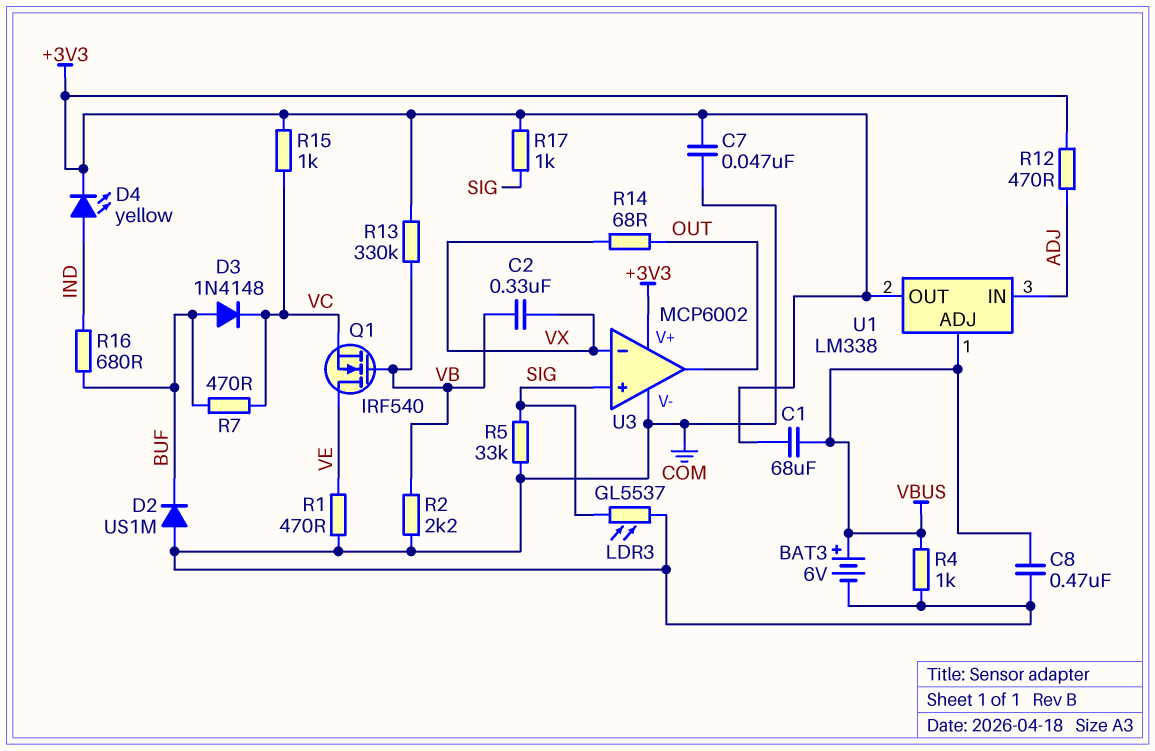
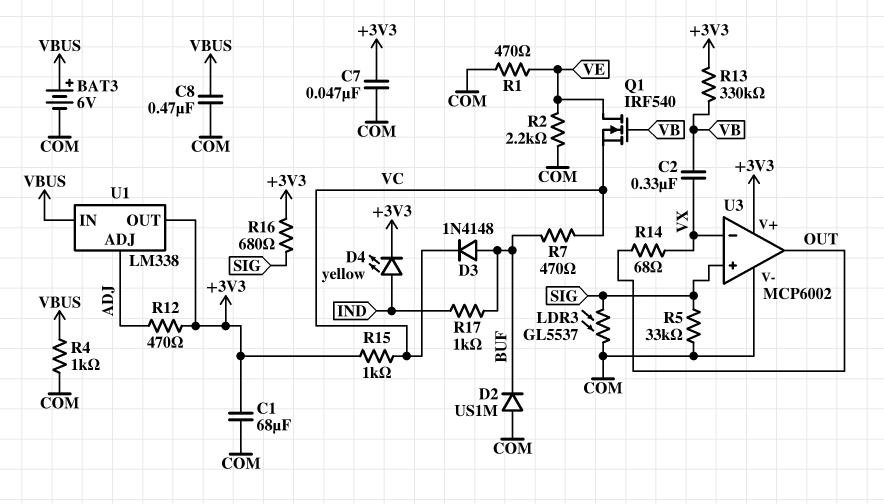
C1: 68uF (+3V3, VBUS) -> 68uF (+3V3, COM)
R2: 2.2k (COM, VB) -> 2.2k (COM, VE)
R16: 680 (BUF, IND) -> 680 (+3V3, SIG)
R17: 1k (+3V3, SIG) -> 1k (BUF, IND)
U1 pin ADJ: VBUS -> ADJ
U1 pin IN: ADJ -> VBUS

